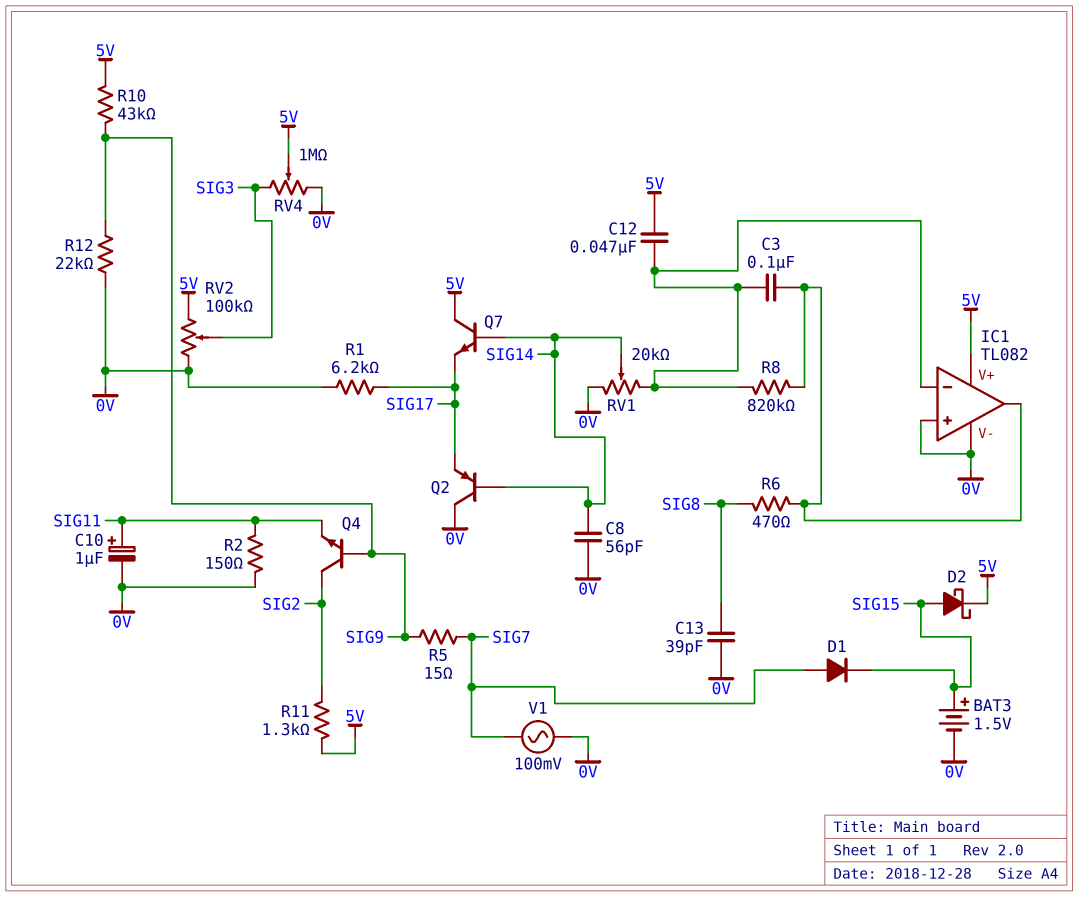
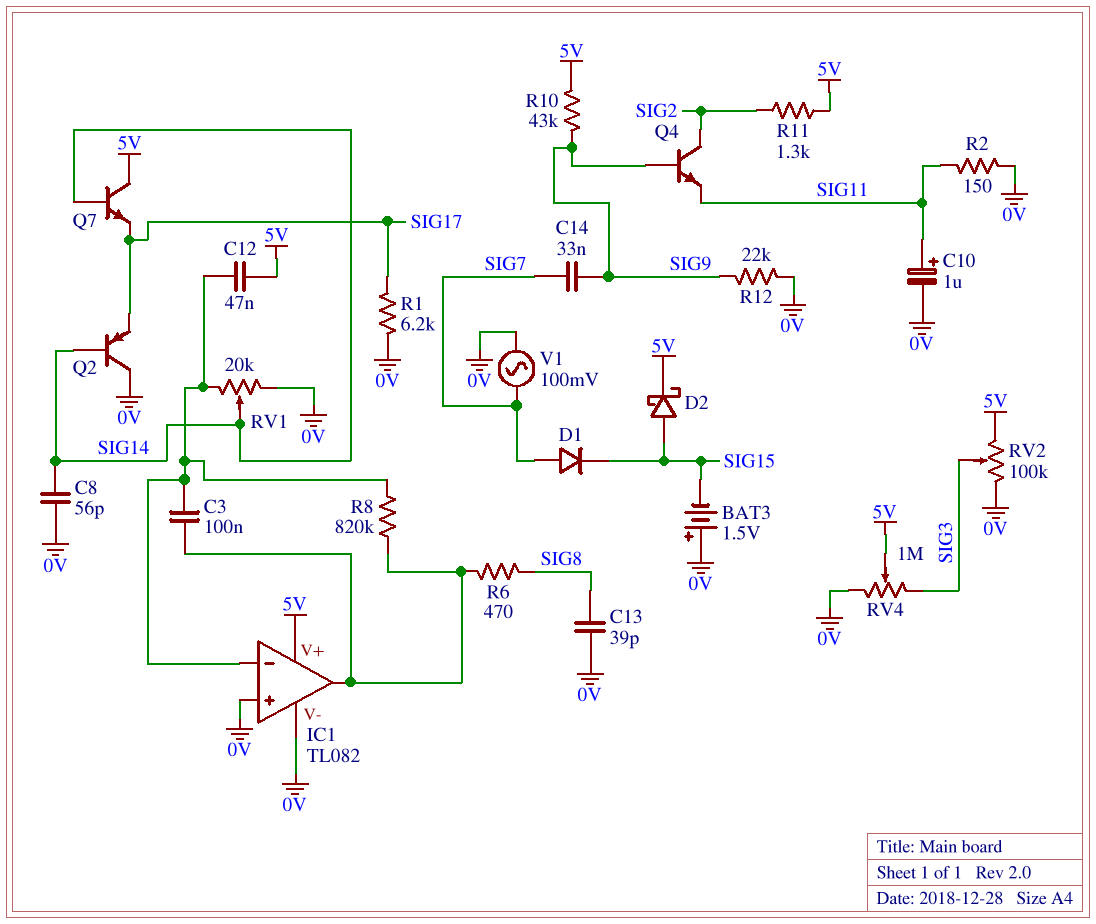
BAT3: 1.5V (plus SIG15, minus 0V) -> 1.5V (plus 0V, minus SIG15)
C14: none -> 33nF (SIG7, SIG9)
R5: 15 (SIG7, SIG9) -> none

